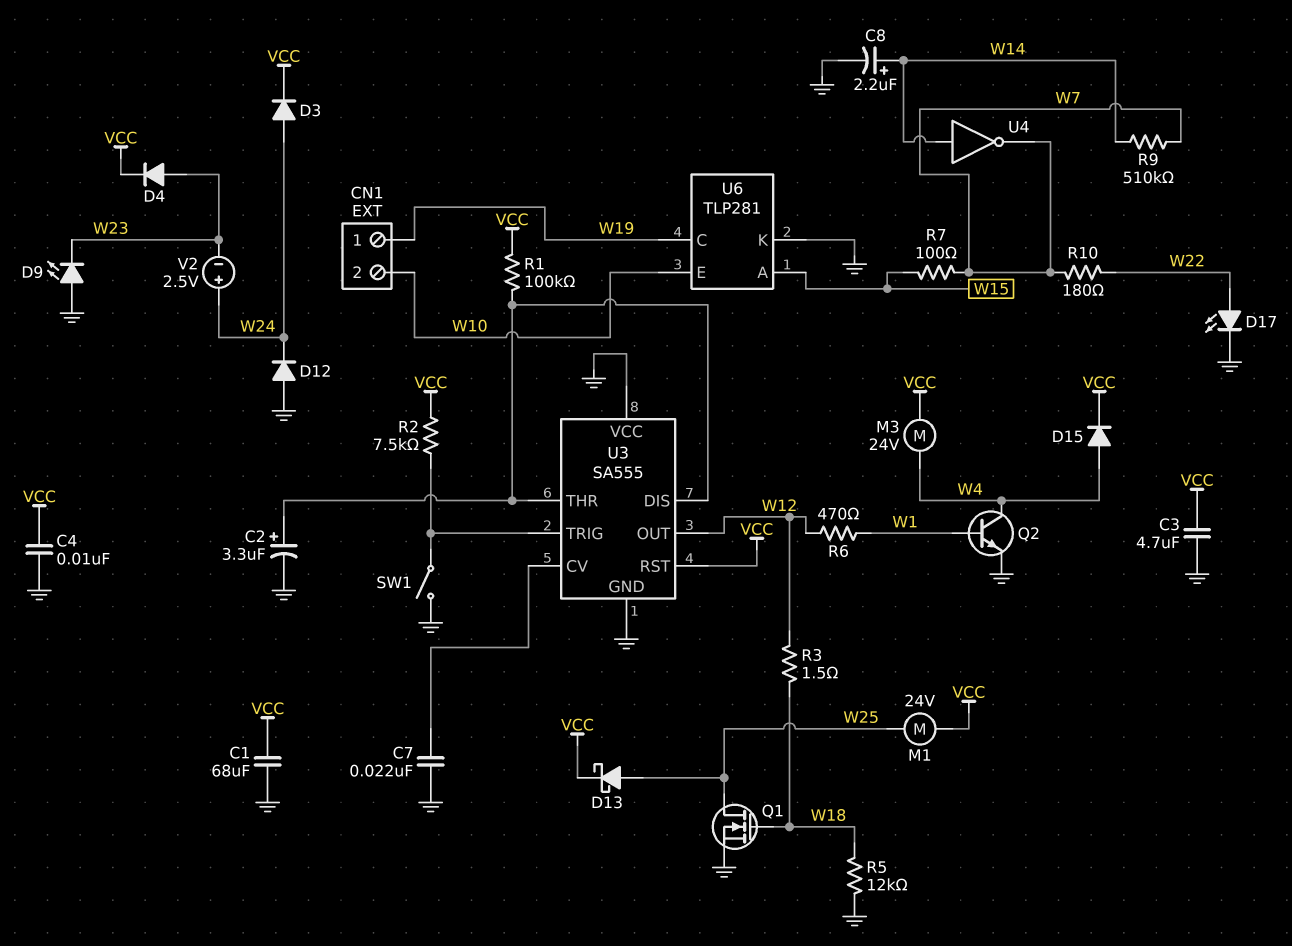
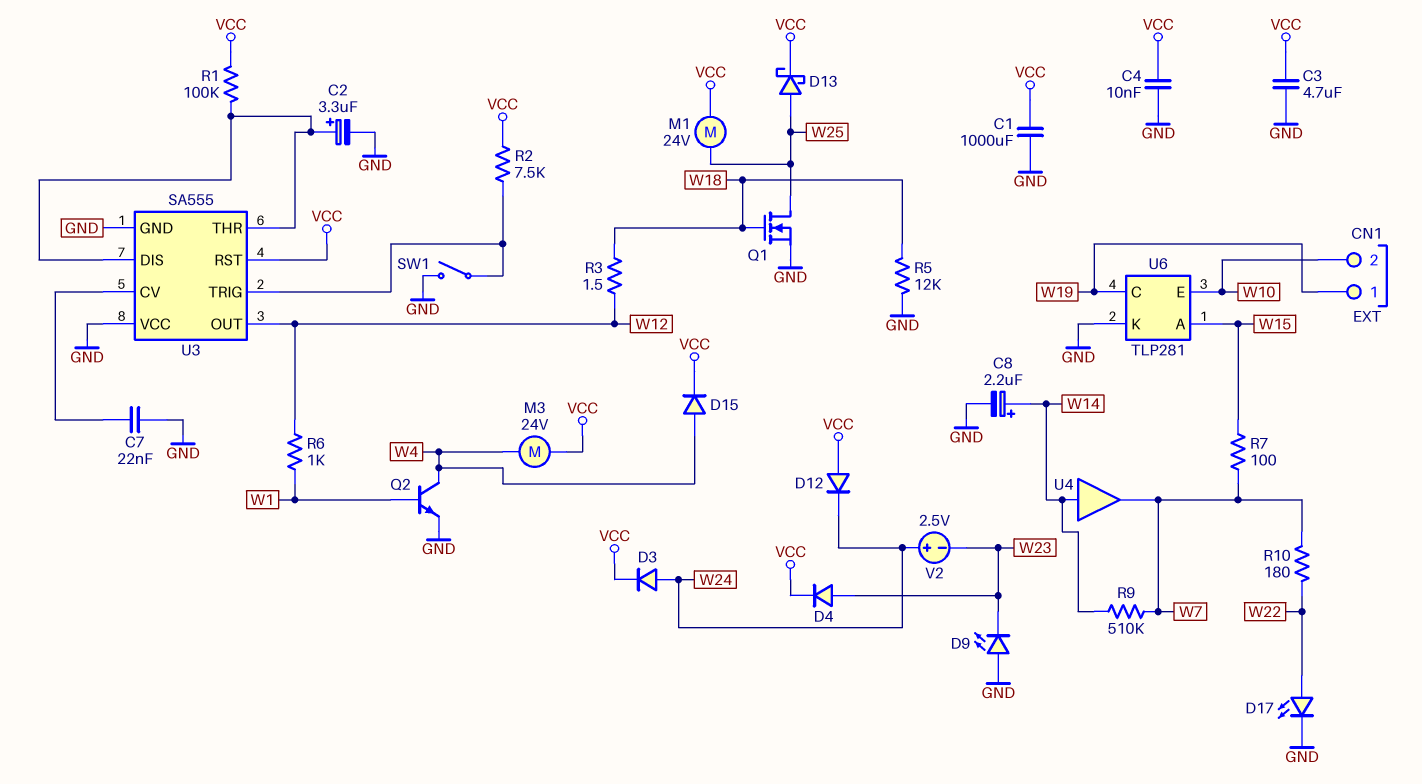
C1: 68uF (GND, VCC) -> 1000uF (GND, VCC)
D12: diode (A GND, K W24) -> diode (A VCC, K W24)
R6: 470 (W1, W12) -> 1k (W1, W12)
U4: NOT (in W14, out W7) -> buffer (in W14, out W7)

